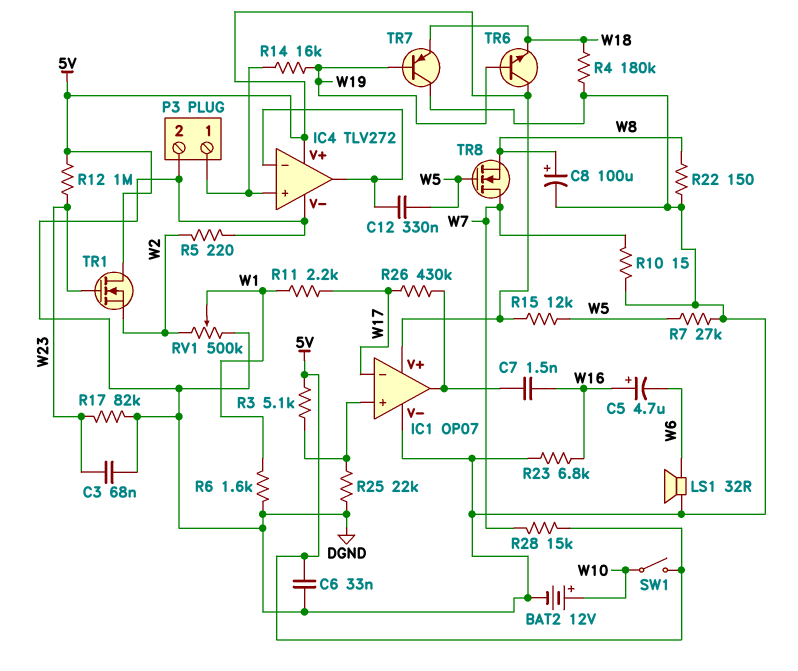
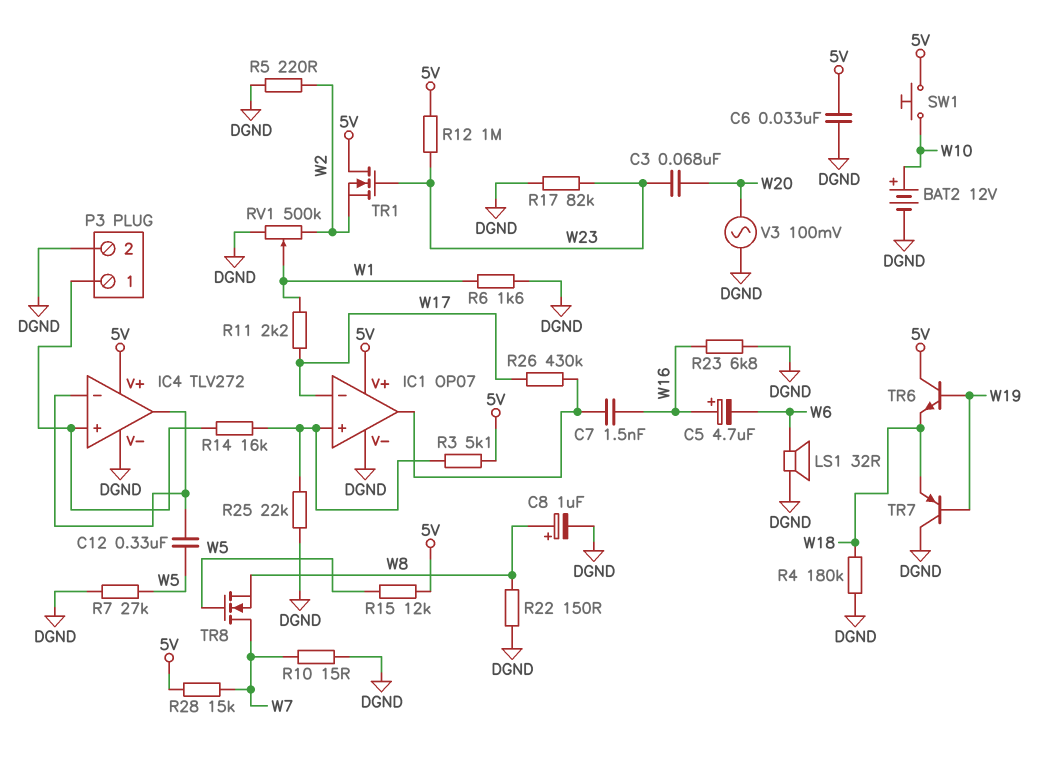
C3: 68nF (DGND, W23) -> 68nF (W20, W23)
C8: 100uF (plus W8, minus DGND) -> 1uF (plus W8, minus DGND)
R14: 16k (IC4/in+, W19) -> 16k (IC1/in+, IC4/in+)
SW1: switch (5V, W10) -> button (5V, W10)
V3: none -> AC 100mV (DGND, W20)

